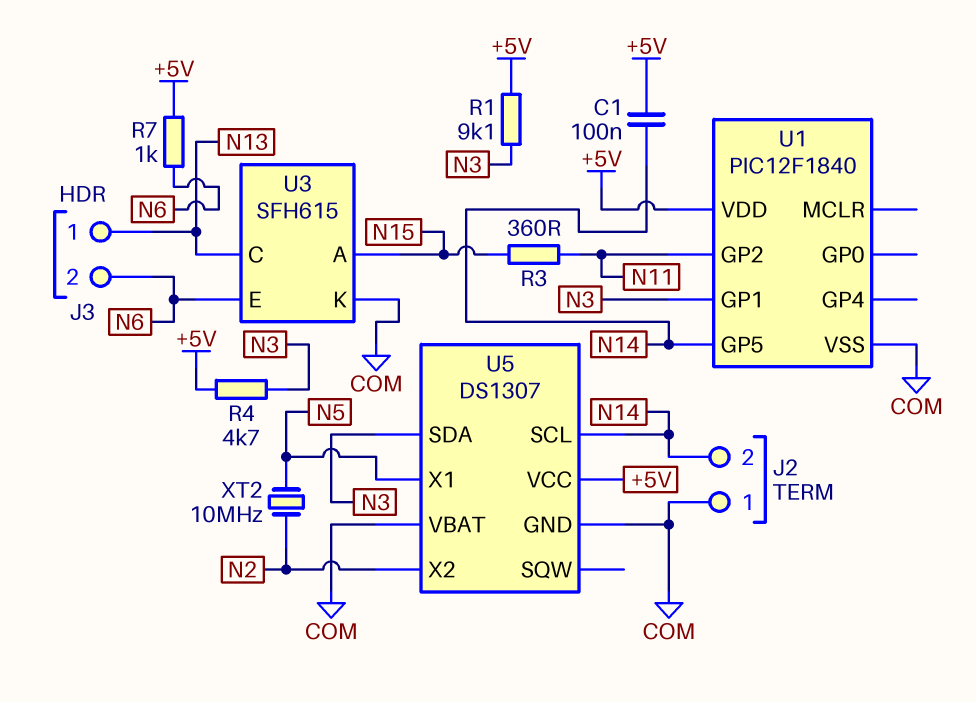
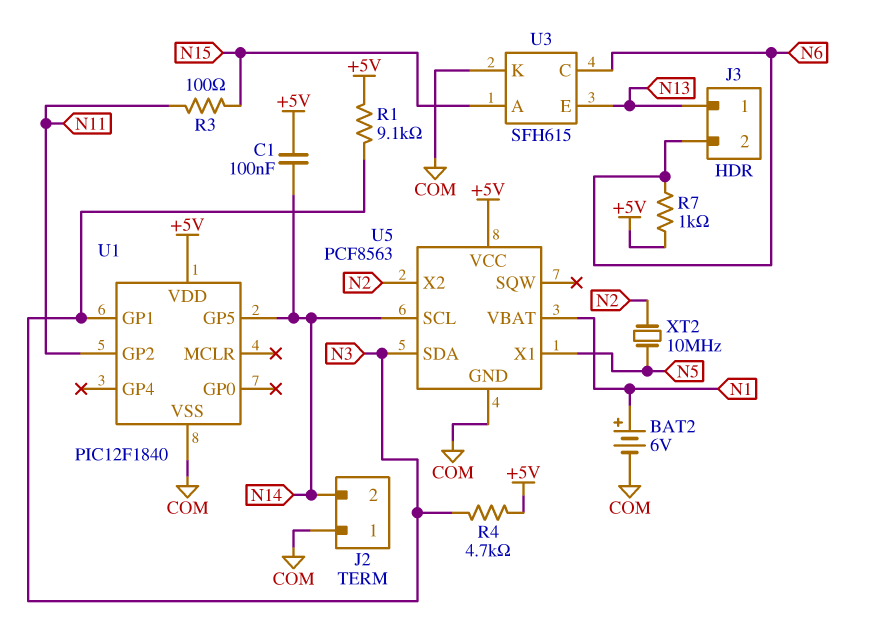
BAT2: none -> 6V (plus N1, minus COM)
R3: 360 (N11, N15) -> 100 (N11, N15)
U3 pin C: N13 -> N6
U3 pin E: N6 -> N13
U5: DS1307 -> PCF8563
U5 pin VBAT: COM -> N1

